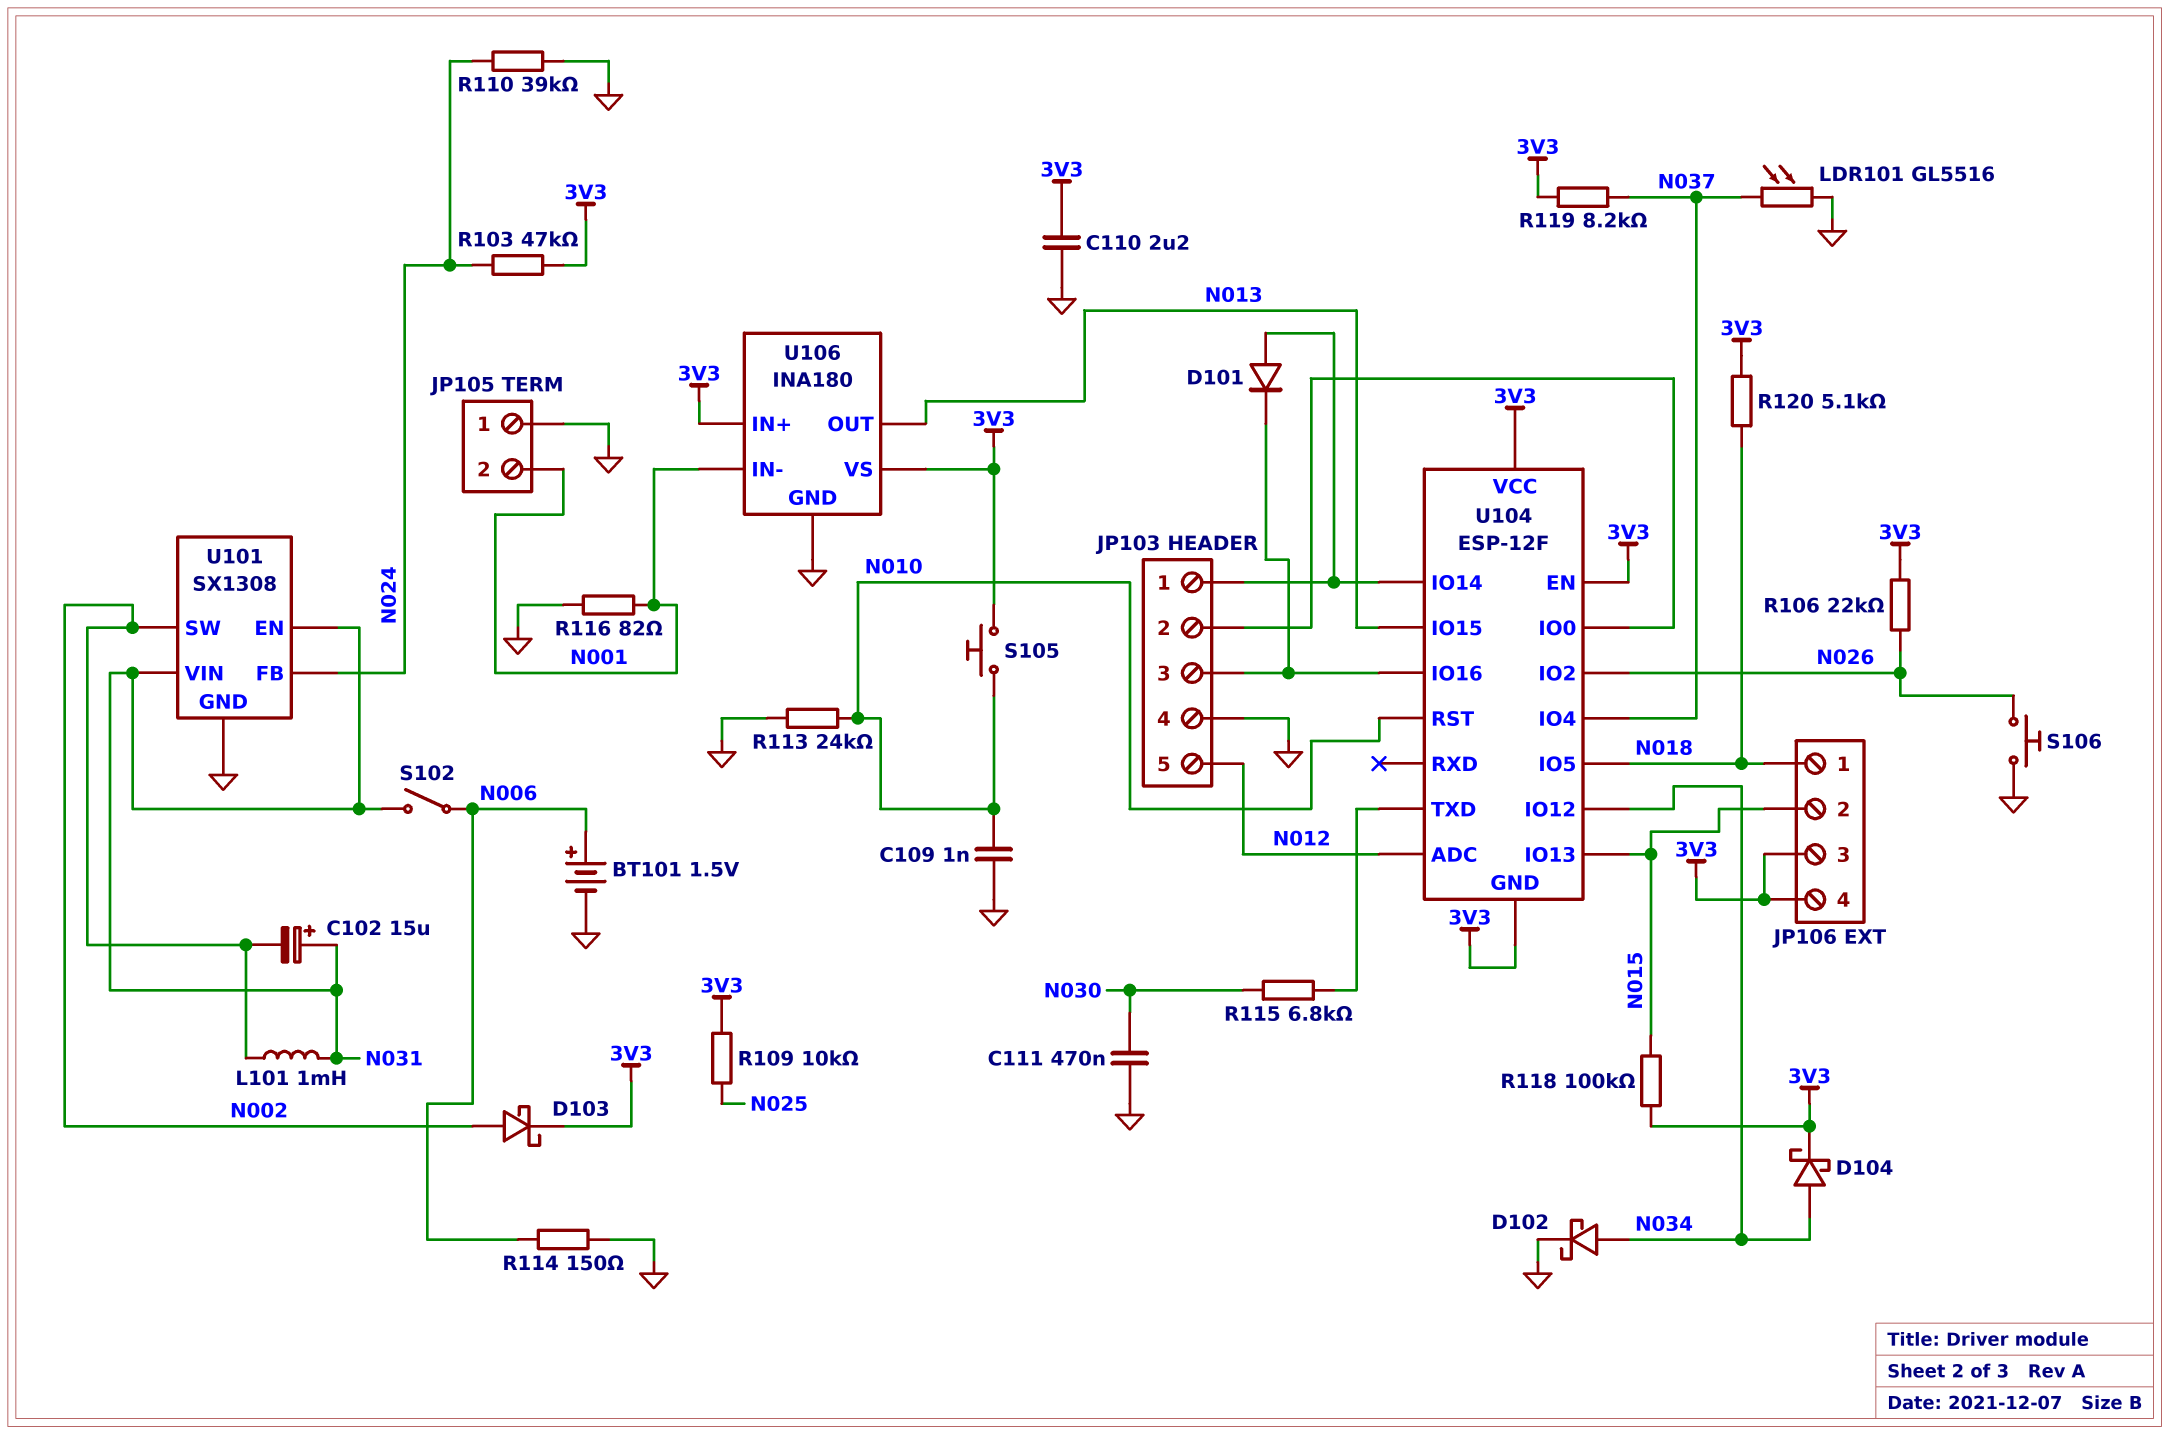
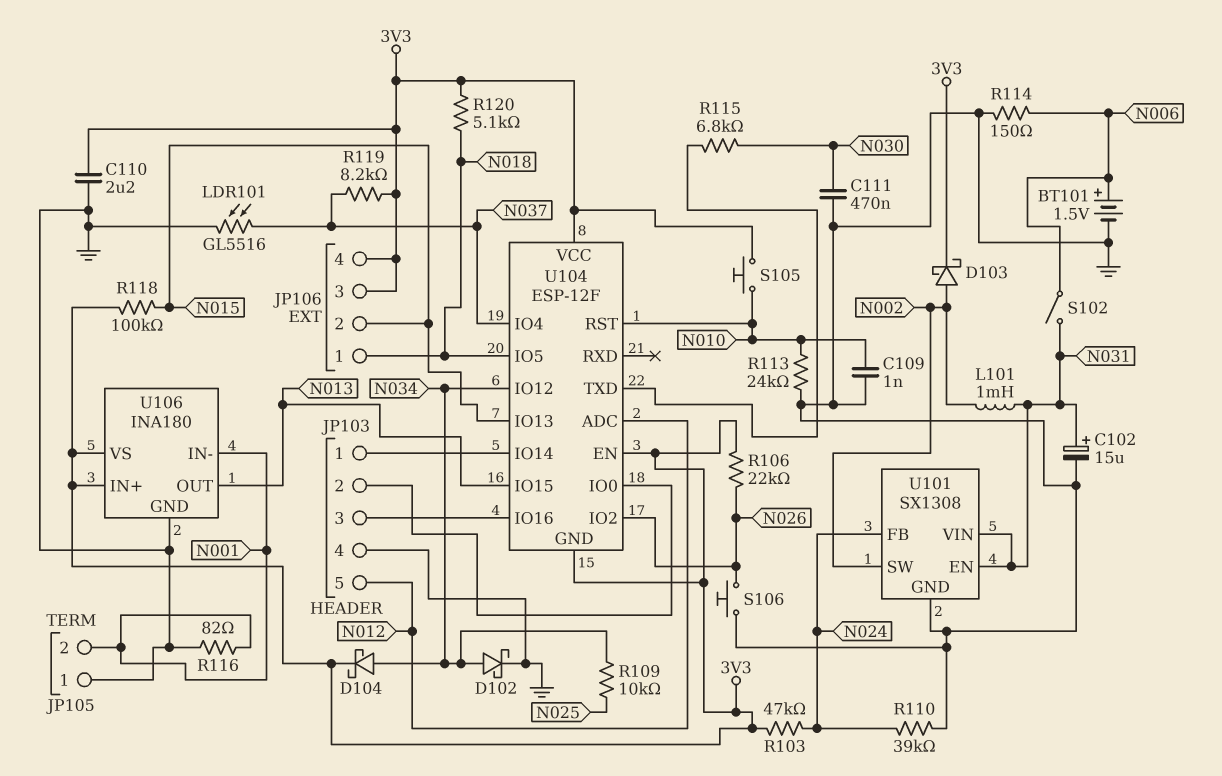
C102: 15uF (plus N031, minus N002) -> 15uF (plus N031, minus GND)
D101: diode (A JP103/1, K JP103/3) -> none
R109: 10k (3V3, N025) -> 10k (N025, N034)

